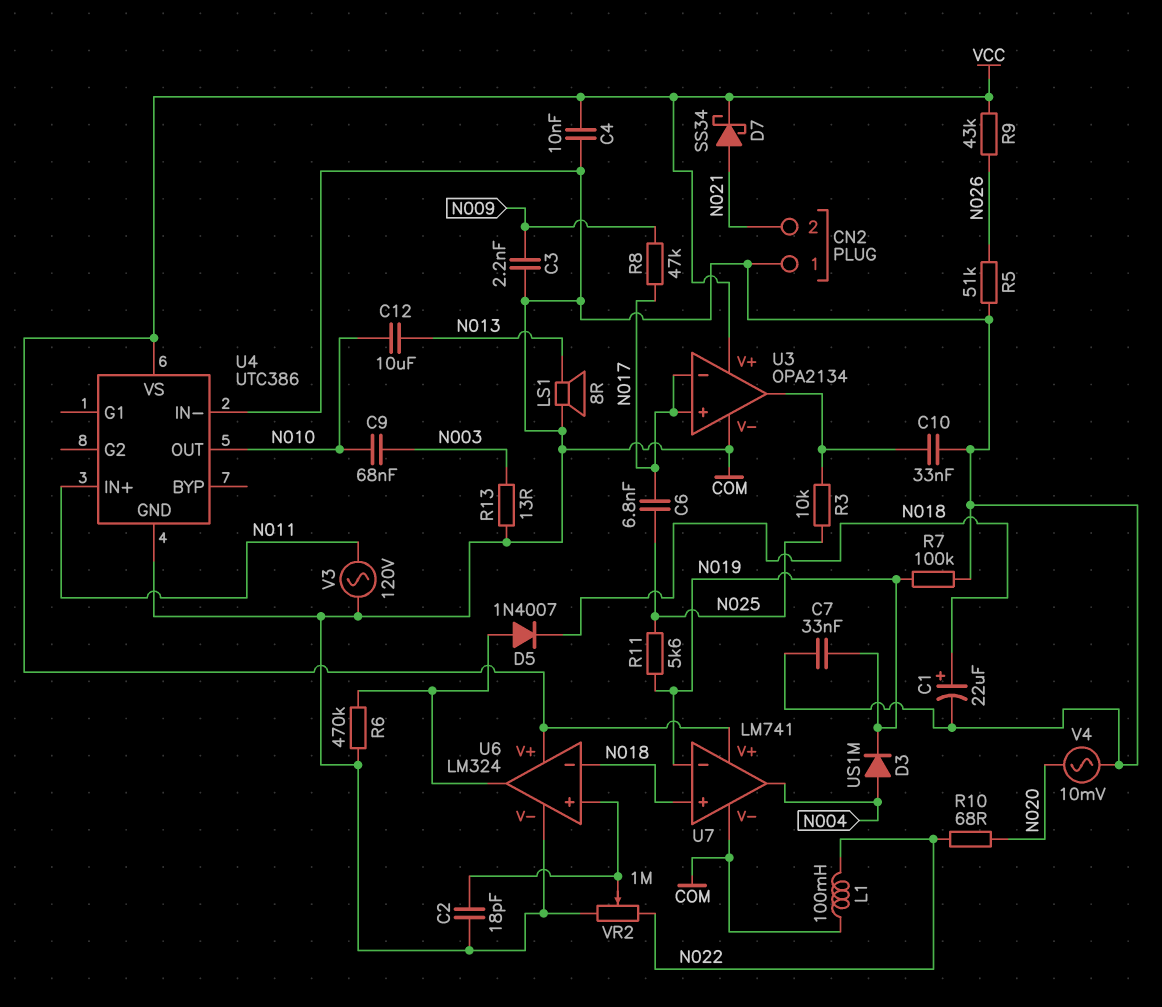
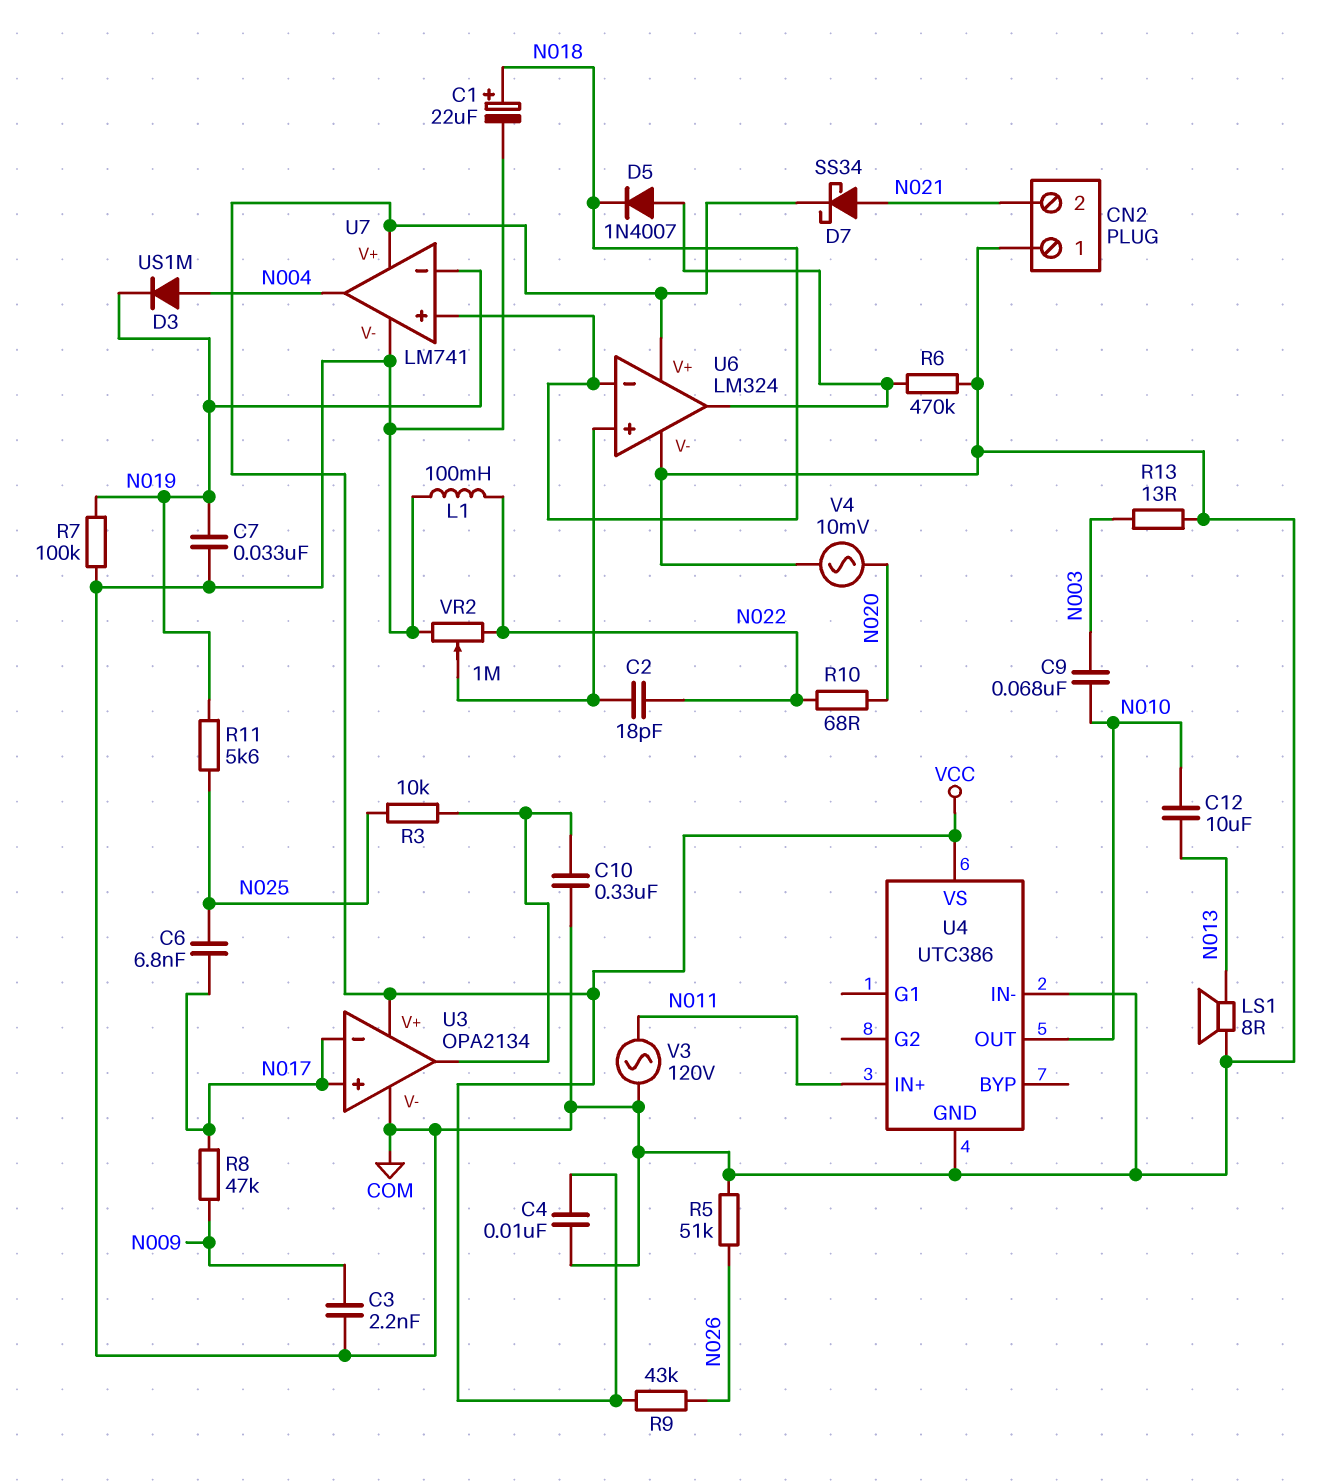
C2: 18pF (COM, U6/in+) -> 18pF (N022, U6/in+)
C10: 33nF (COM, U3/out) -> 330nF (COM, U3/out)

